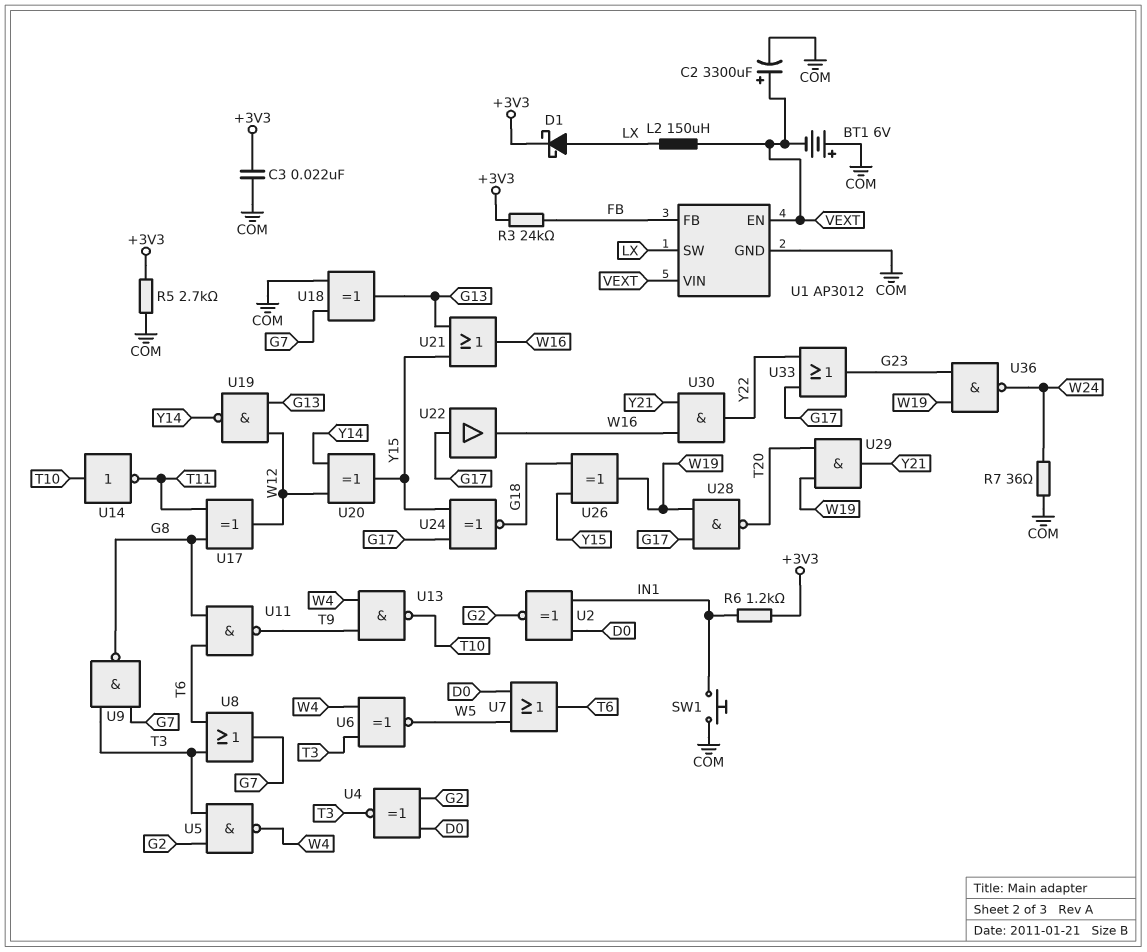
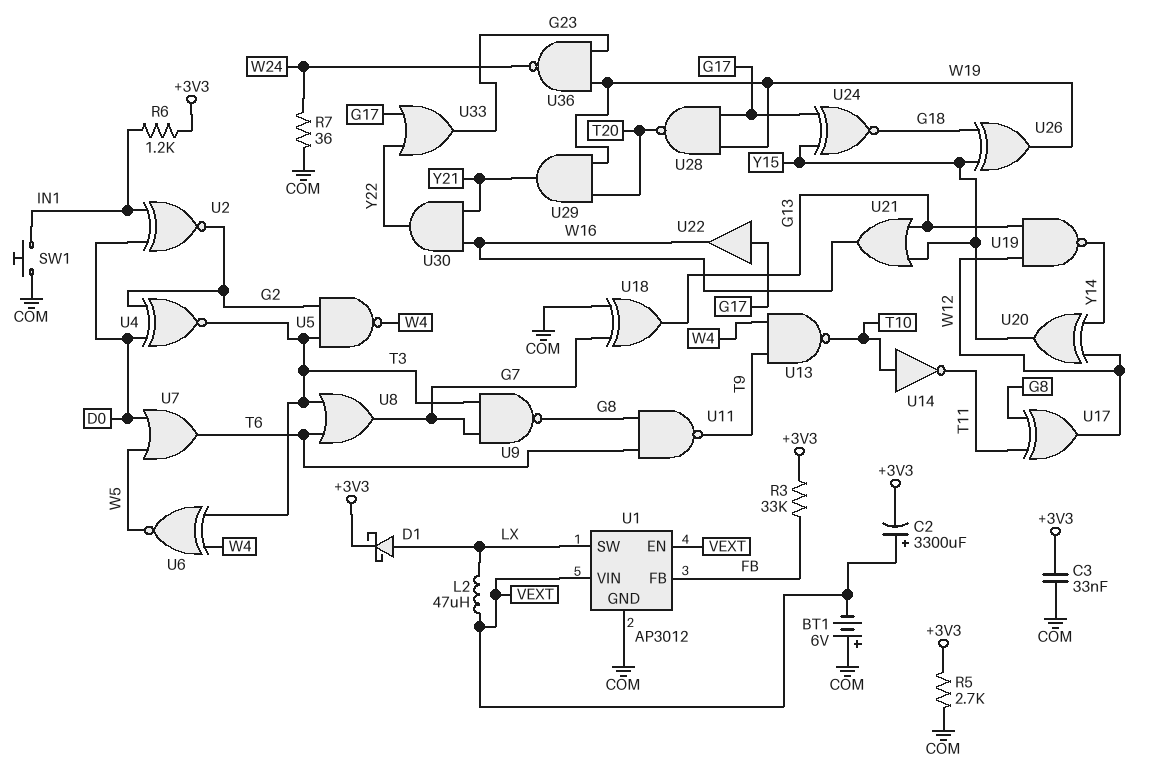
C2: 3300uF (plus VEXT, minus COM) -> 3300uF (plus VEXT, minus +3V3)
C3: 22nF (+3V3, COM) -> 33nF (+3V3, COM)
L2: 150uH (LX, VEXT) -> 47uH (LX, VEXT)
R3: 24k (+3V3, FB) -> 33k (+3V3, FB)

